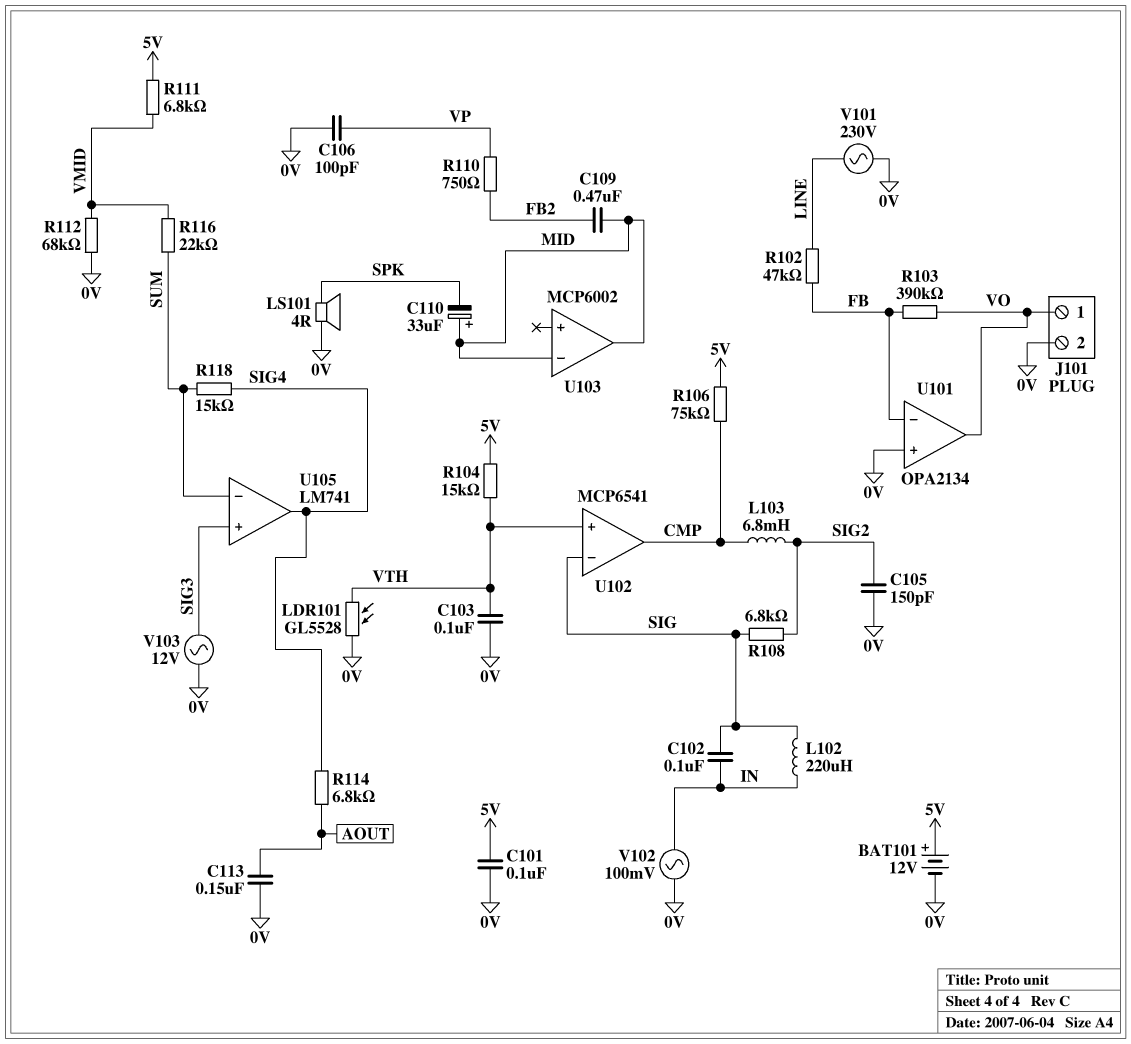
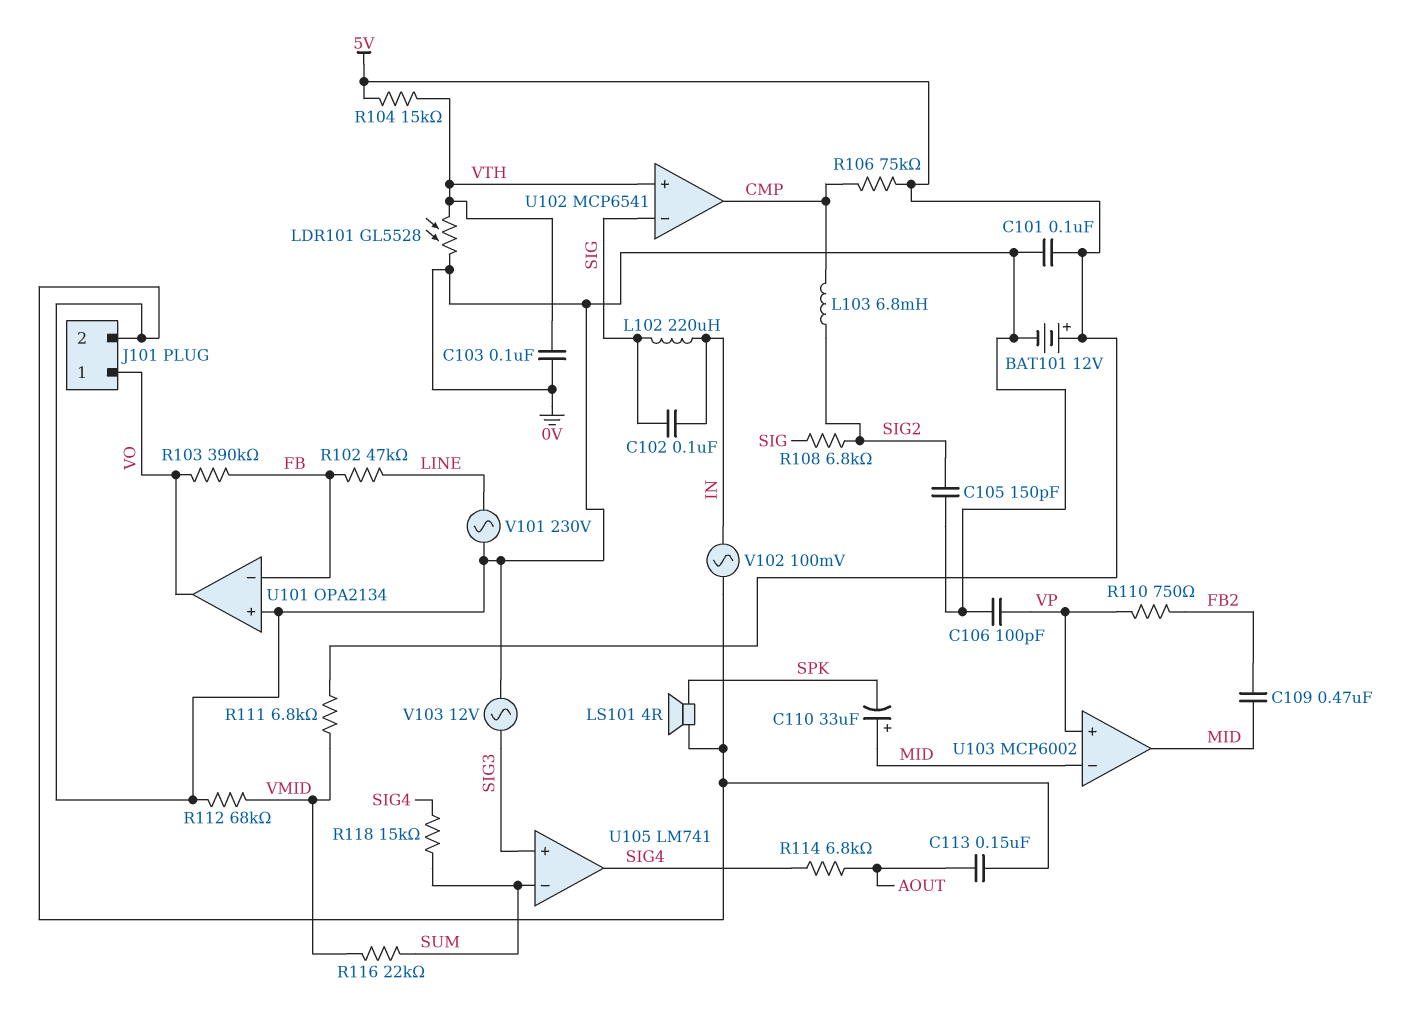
U103 pin in+: none -> VP

